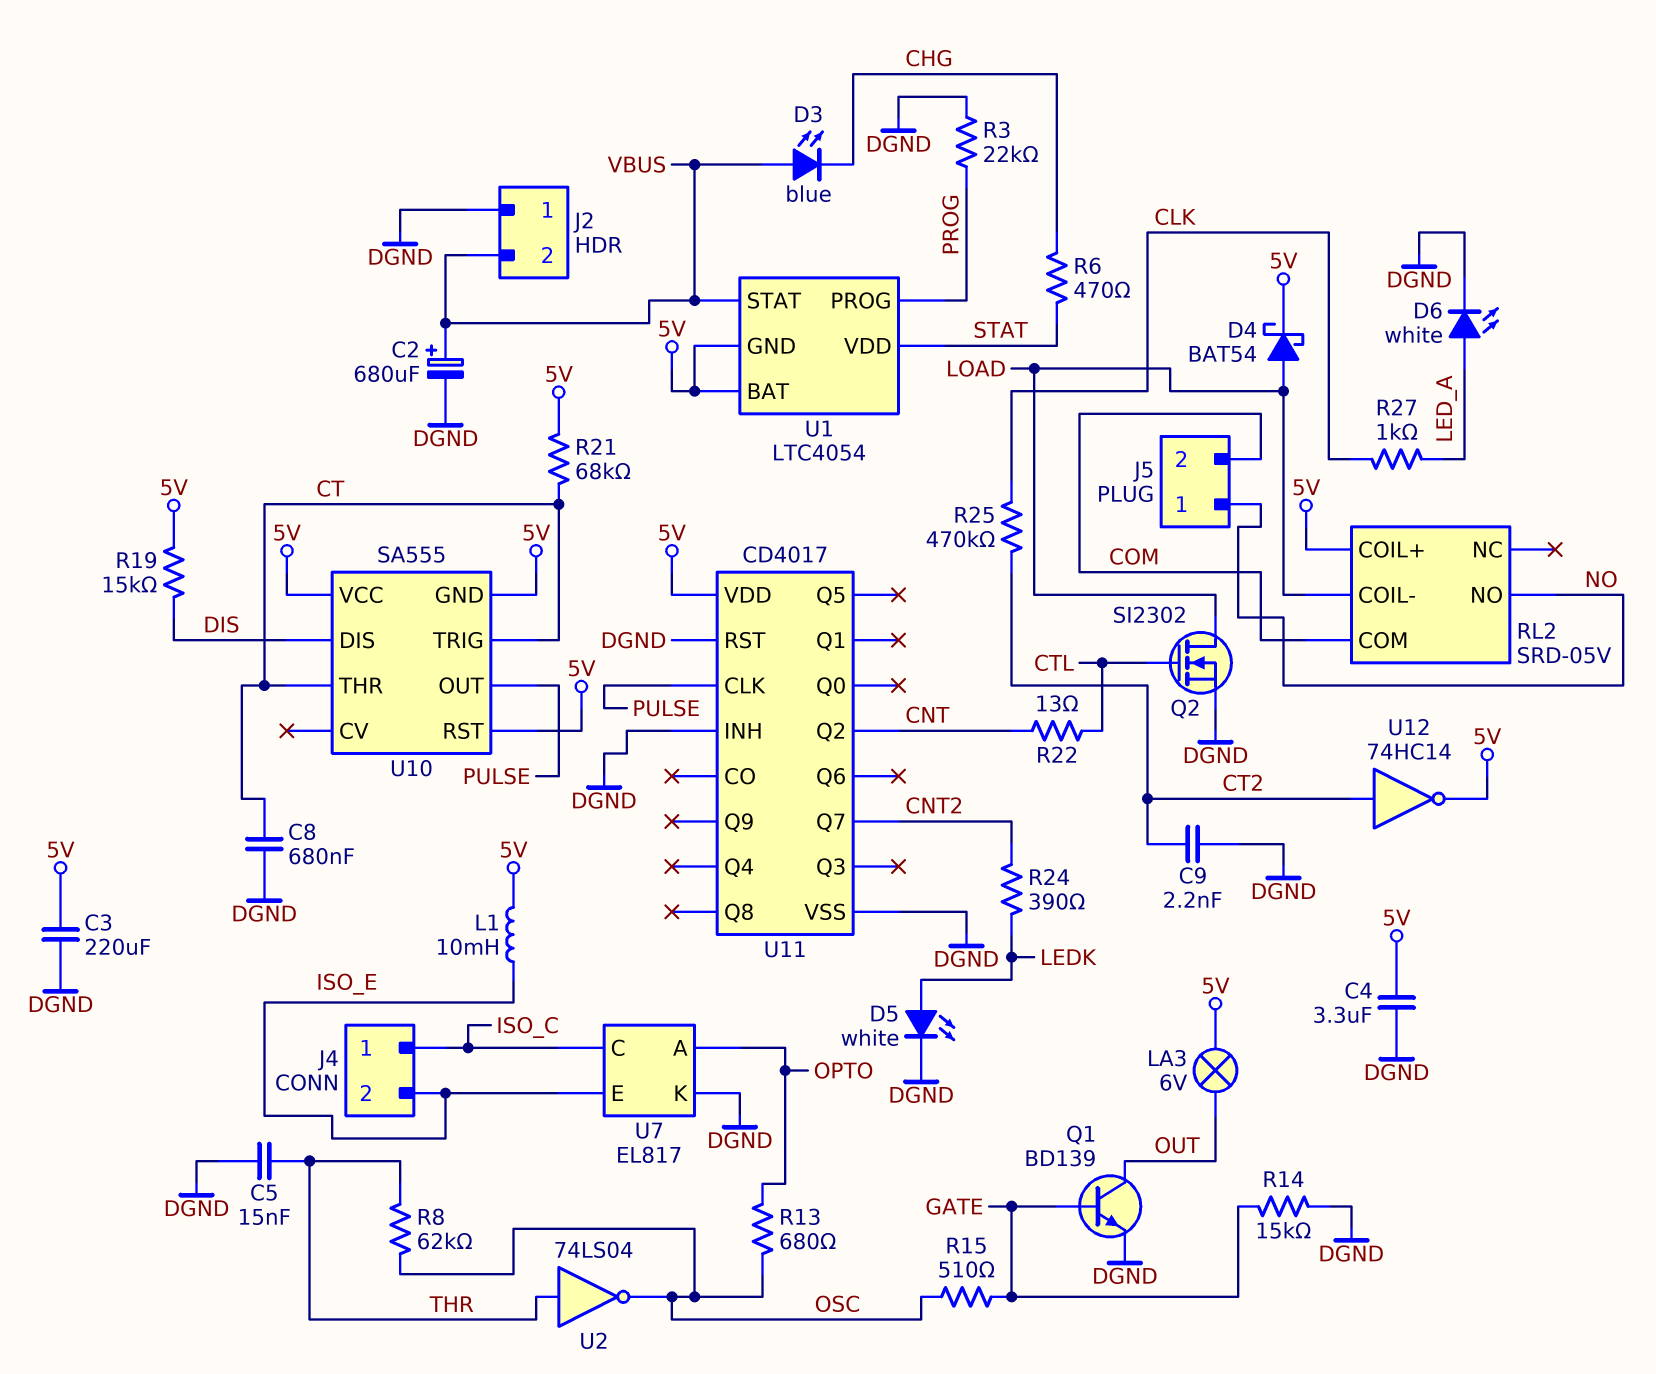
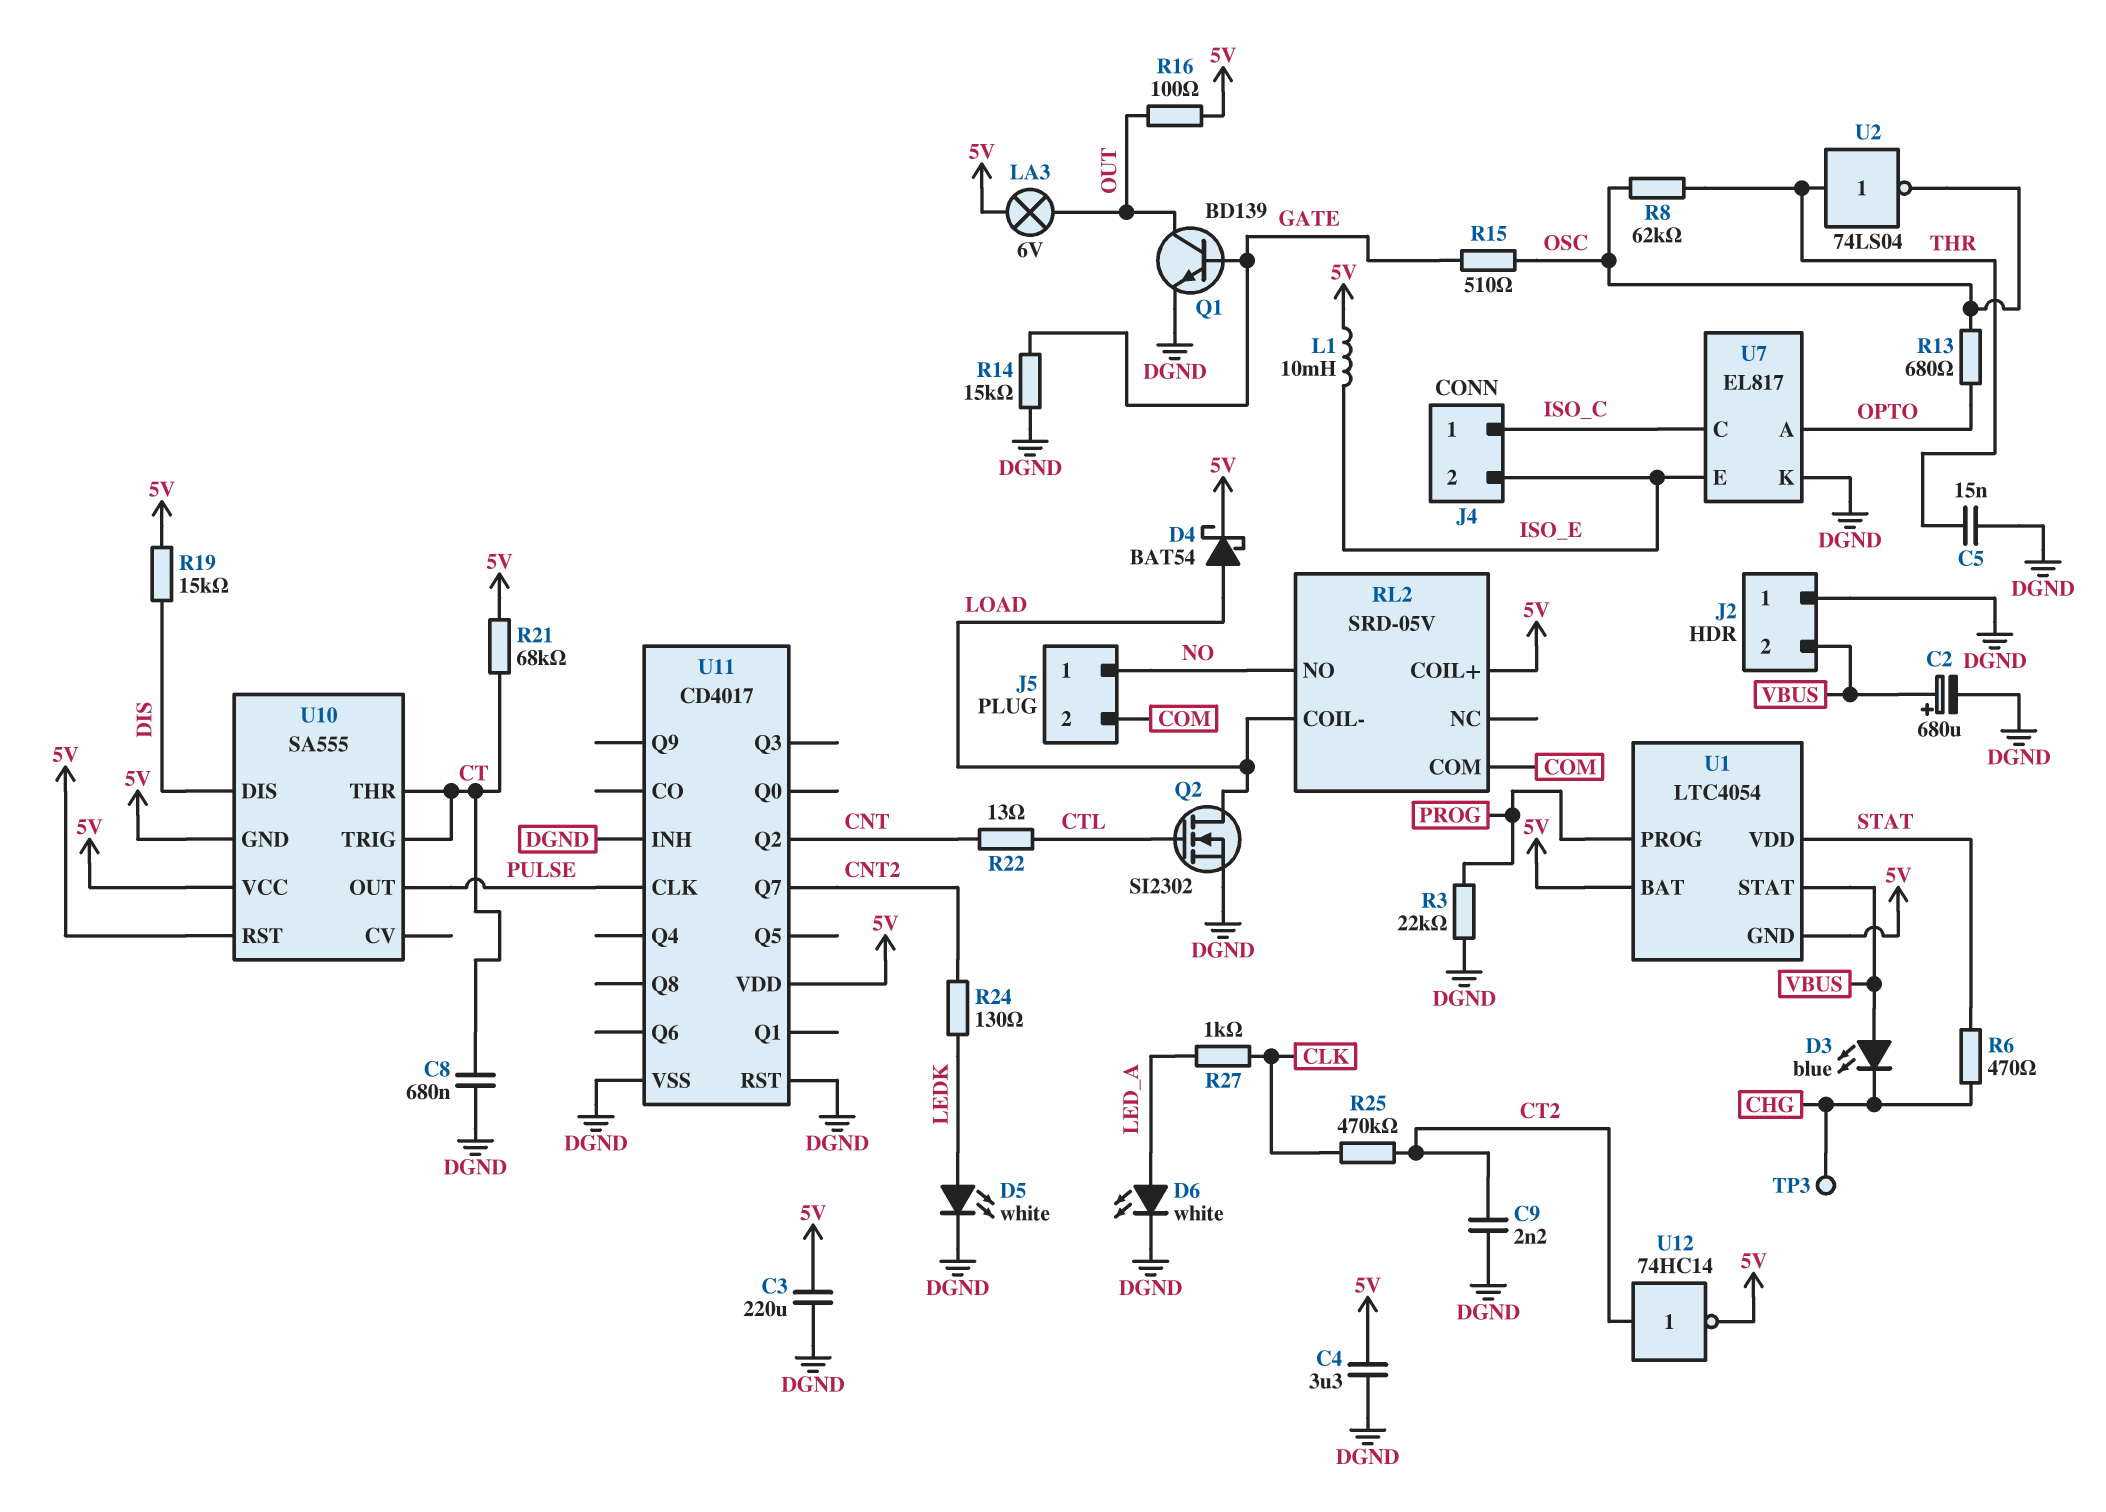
R16: none -> 100 (5V, OUT)
R24: 390 (CNT2, LEDK) -> 130 (CNT2, LEDK)
TP3: none -> test point (CHG)

